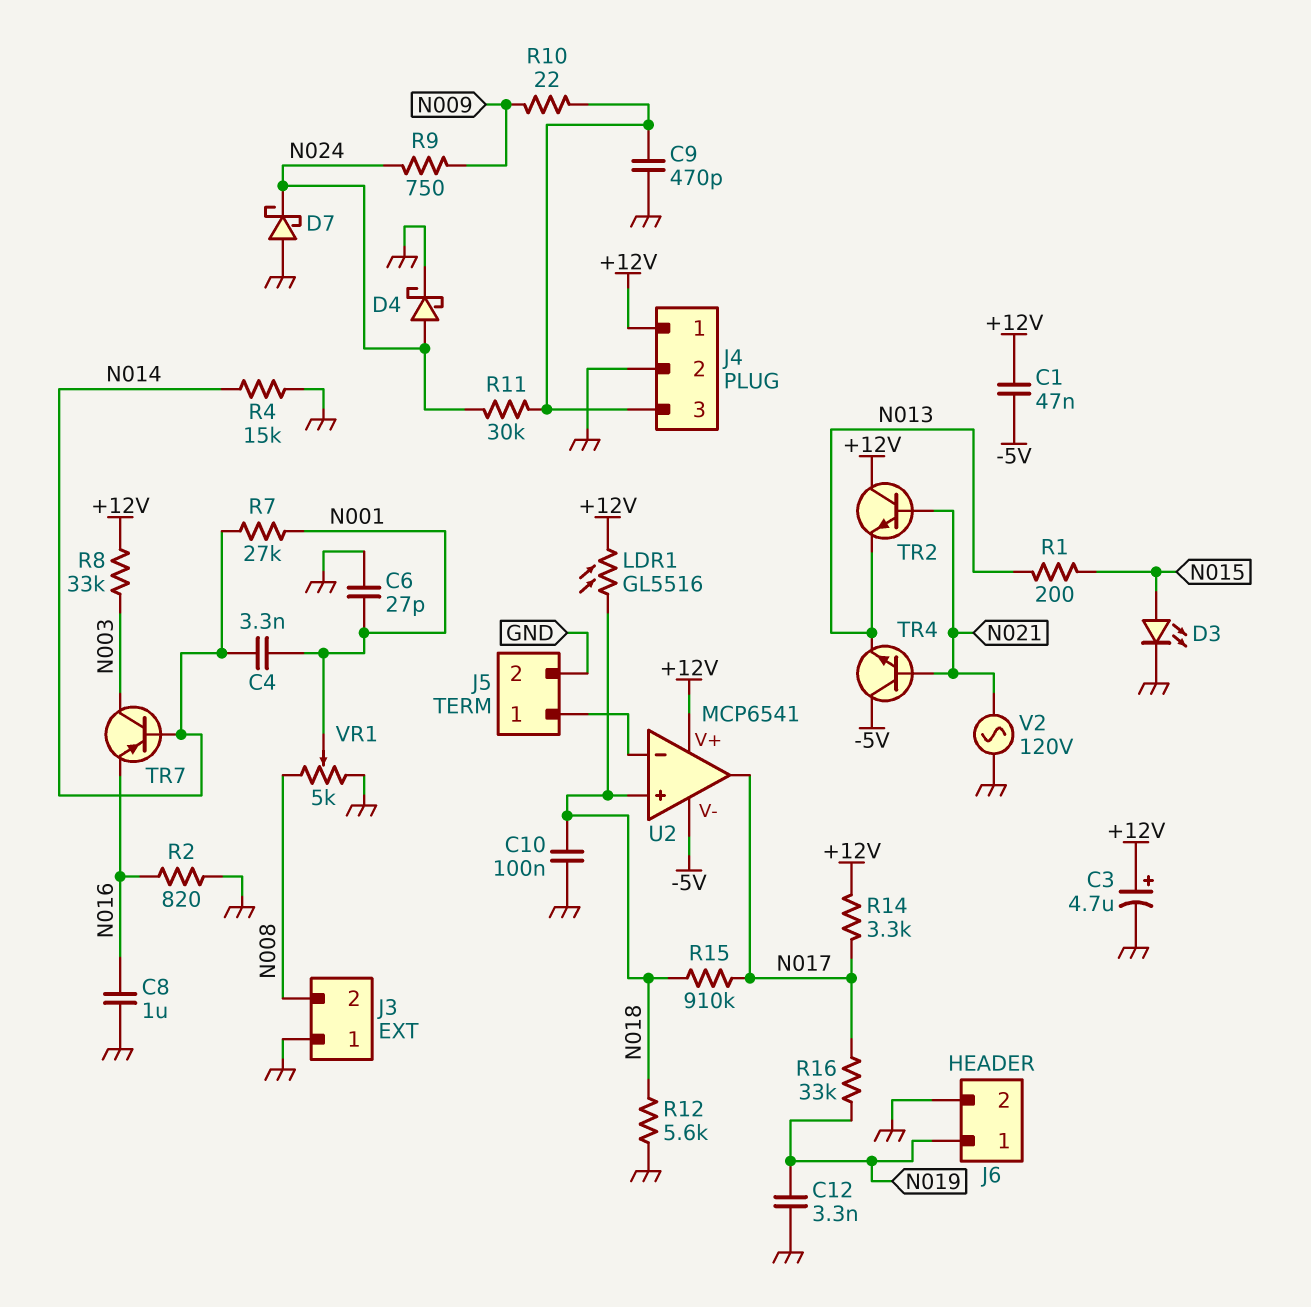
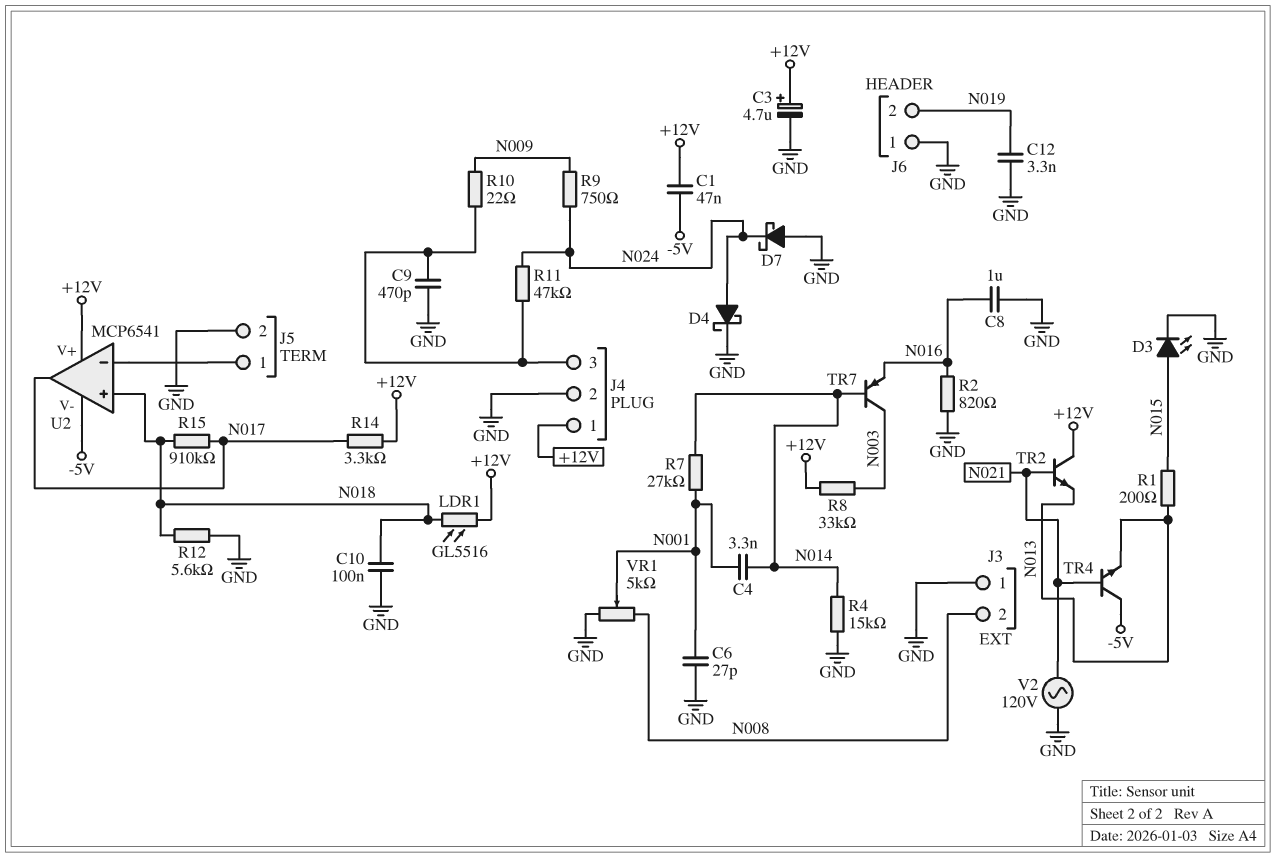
J6 pin 1: N019 -> GND
J6 pin 2: GND -> N019
R11: 30k (J4/3, N024) -> 47k (J4/3, N024)
R16: 33k (N017, N019) -> none

